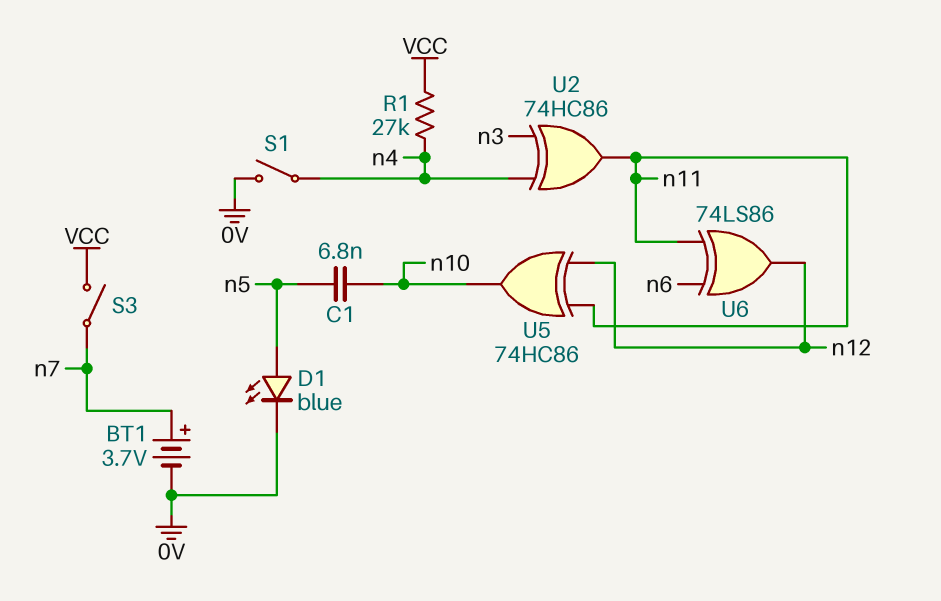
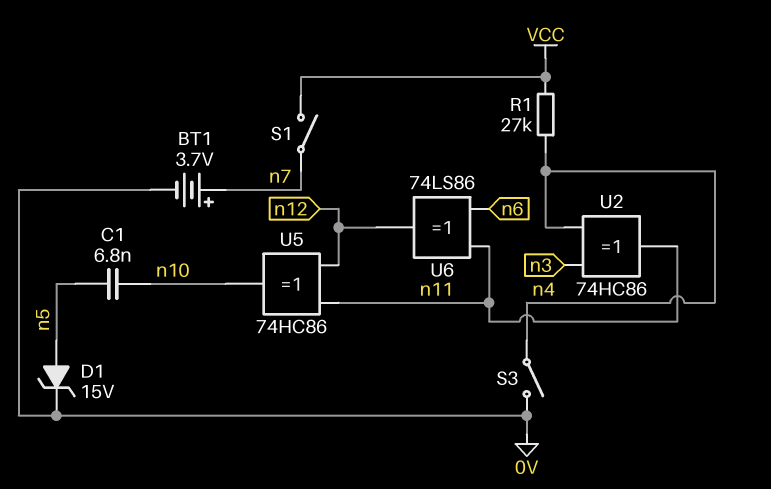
D1: LED blue (A n5, K 0V) -> zener 15V (A n5, K 0V)
S1: switch (0V, n4) -> switch (VCC, n7)
S3: switch (VCC, n7) -> switch (0V, n4)

